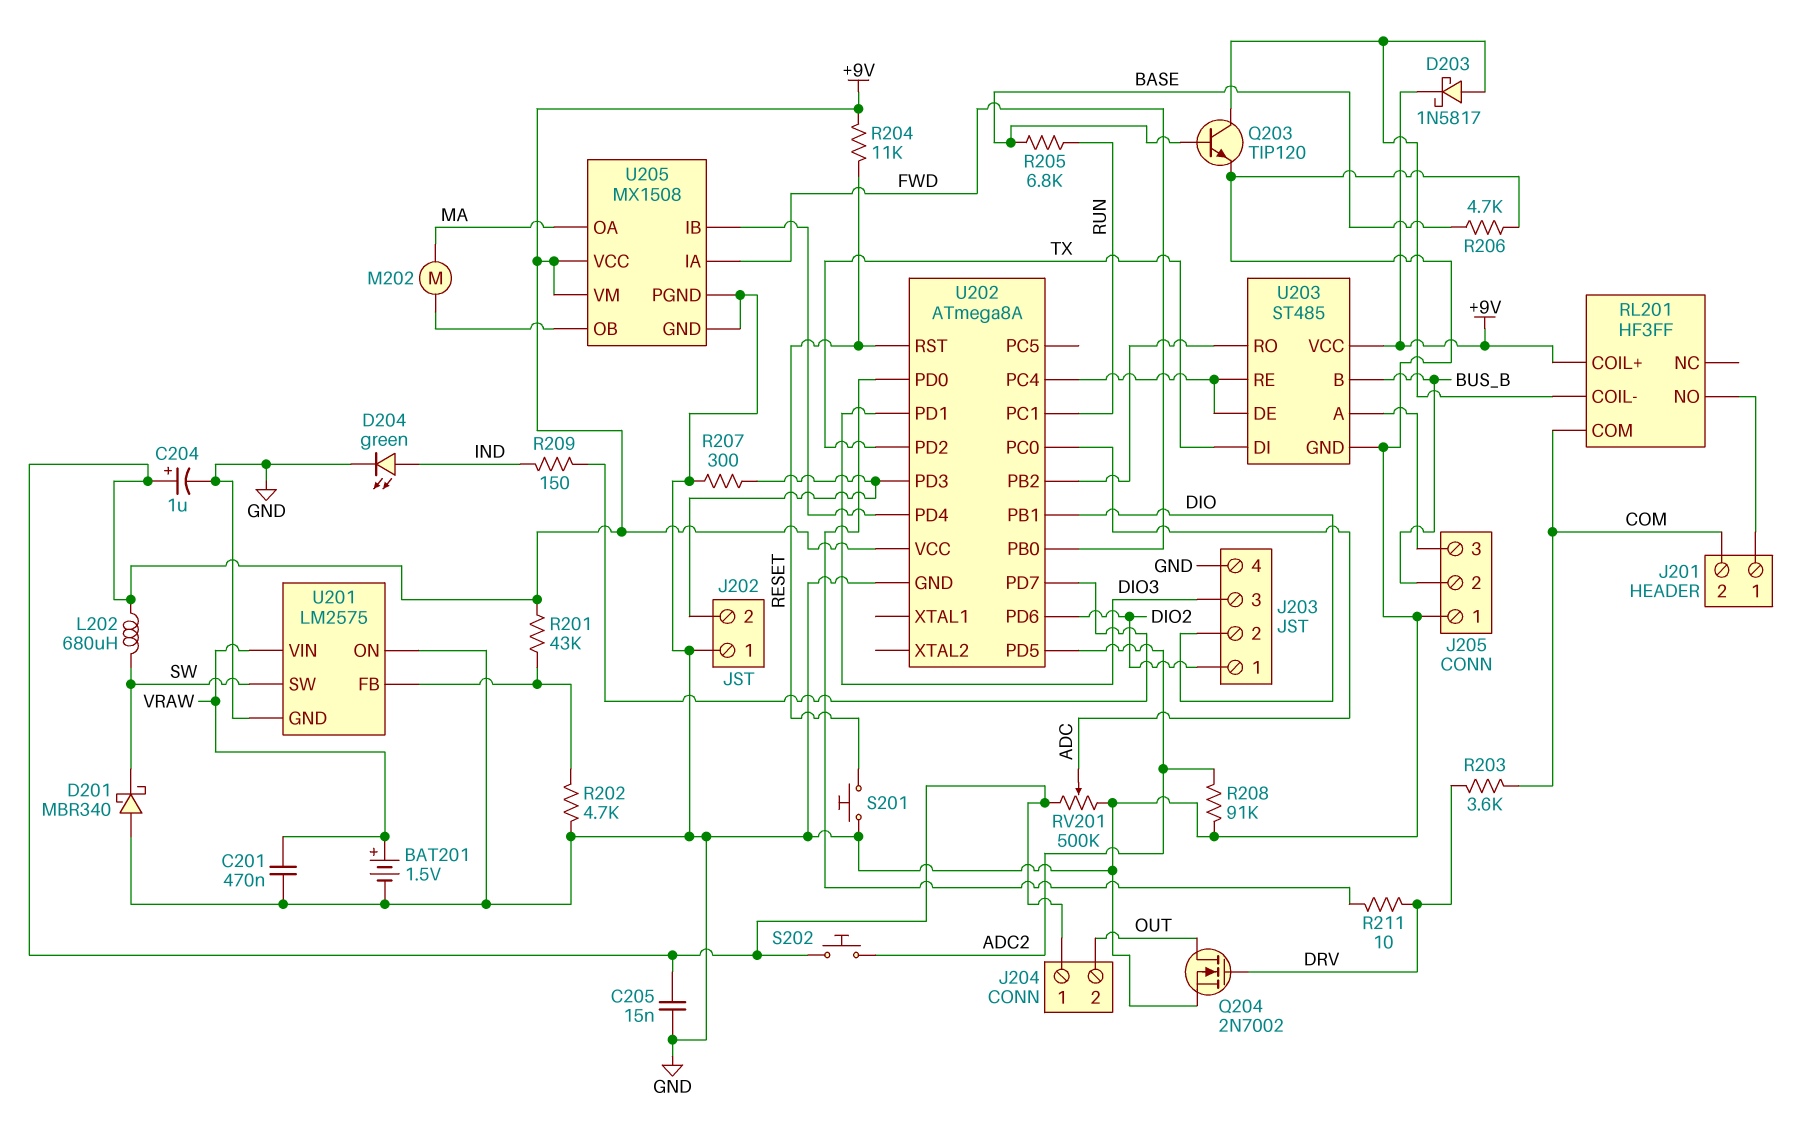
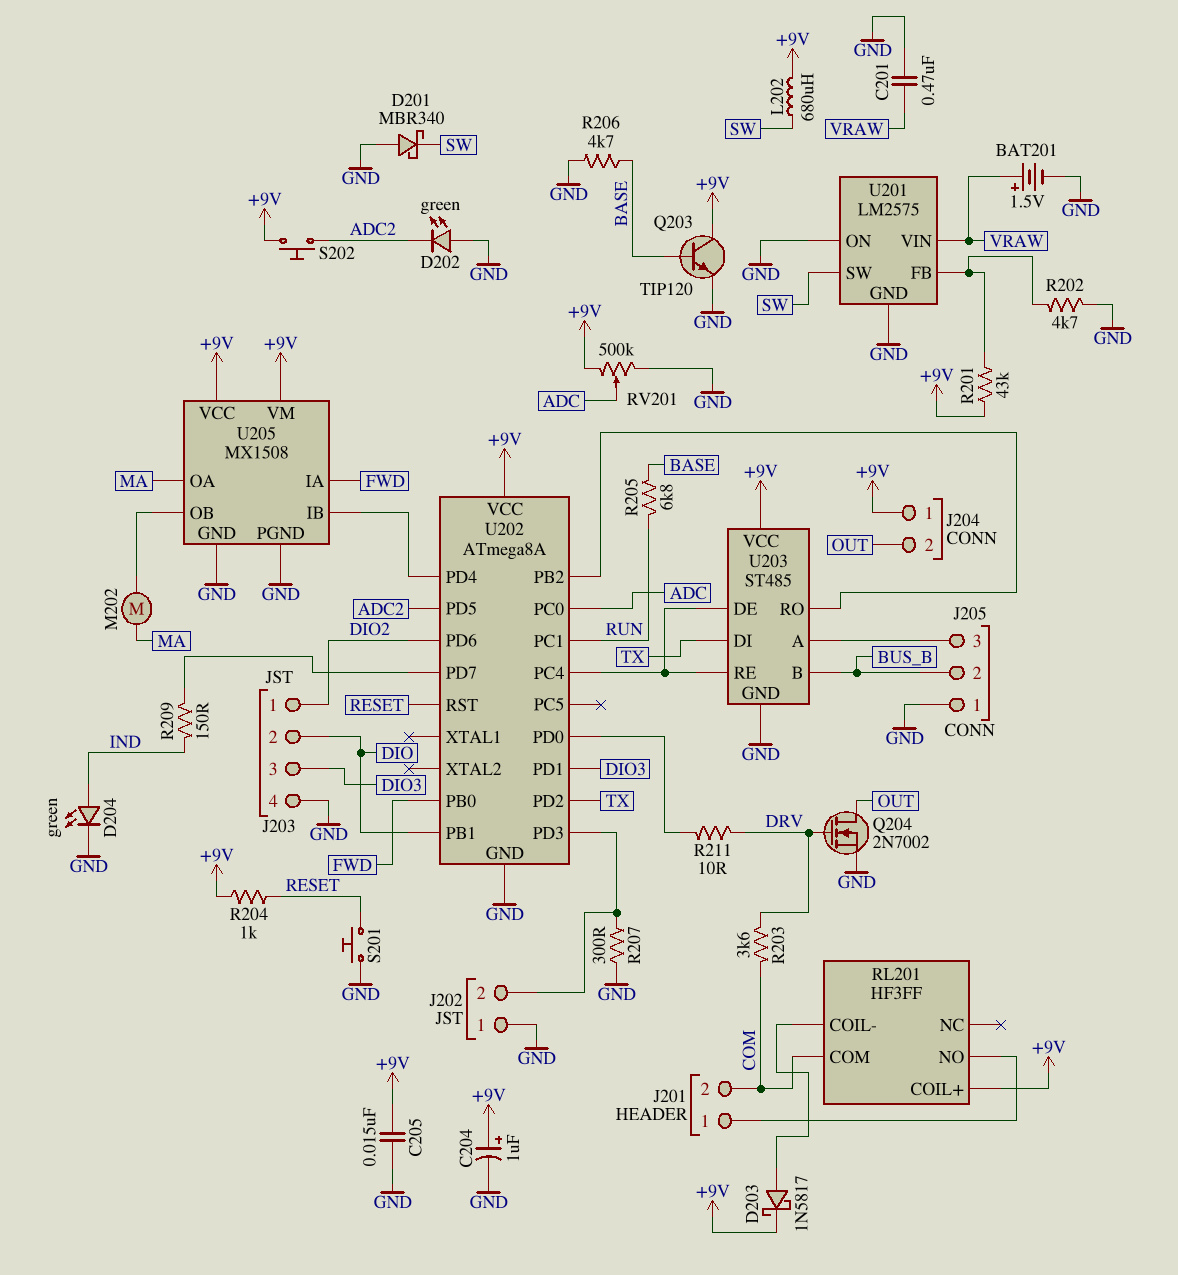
D202: none -> LED green (A GND, K ADC2)
Q203: NPN TIP120 (B BASE, C RL201/COIL-, E GND) -> NPN TIP120 (B BASE, C +9V, E GND)
R204: 11k (+9V, RESET) -> 1k (+9V, RESET)
R208: 91k (ADC2, GND) -> none

